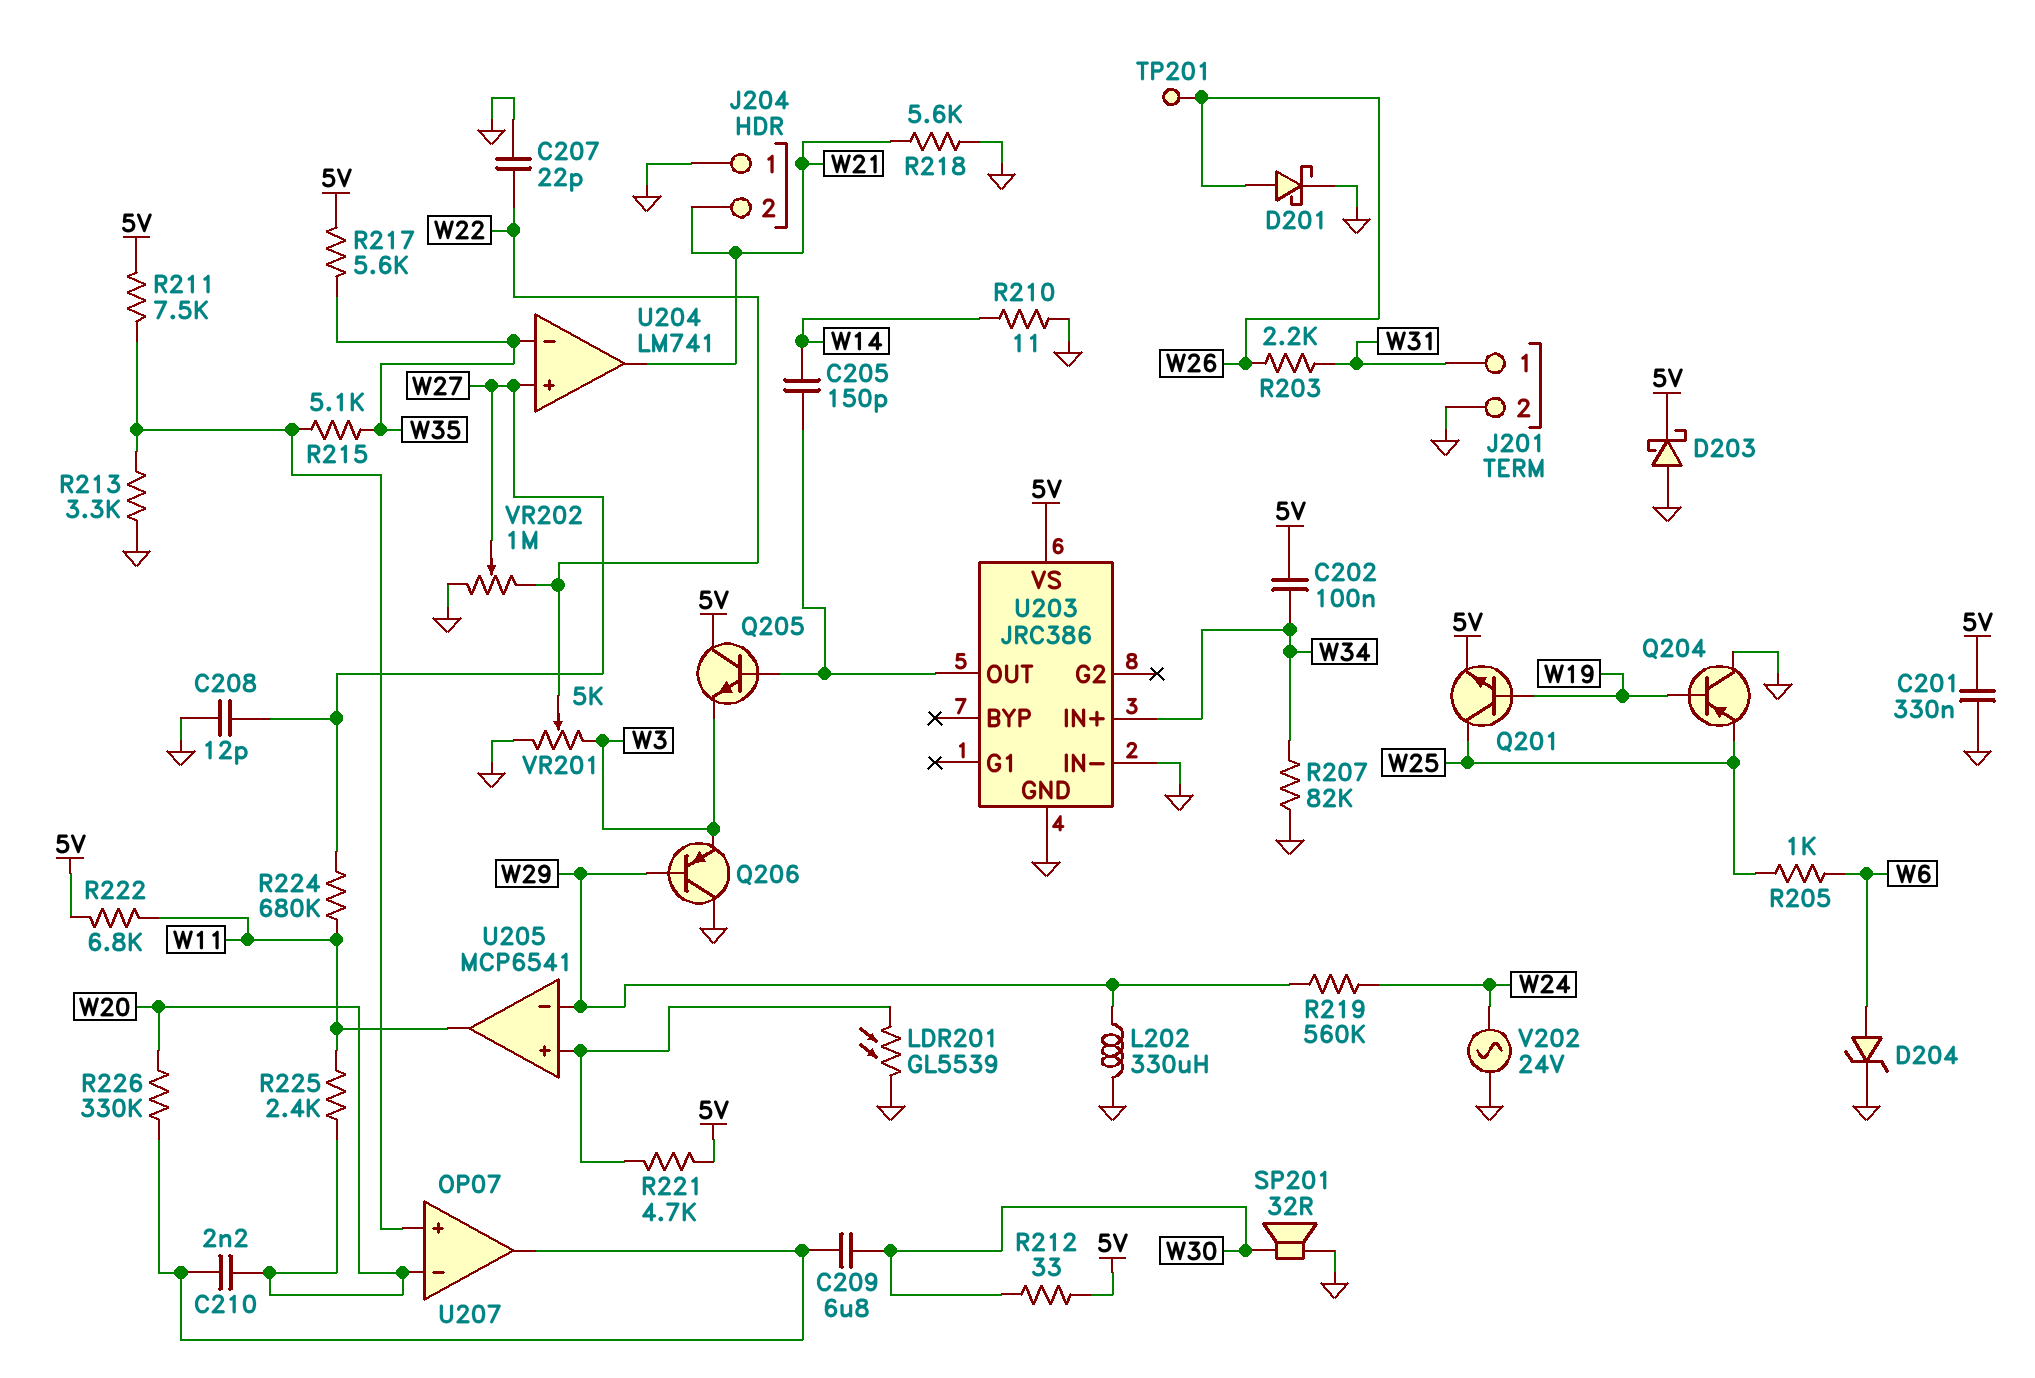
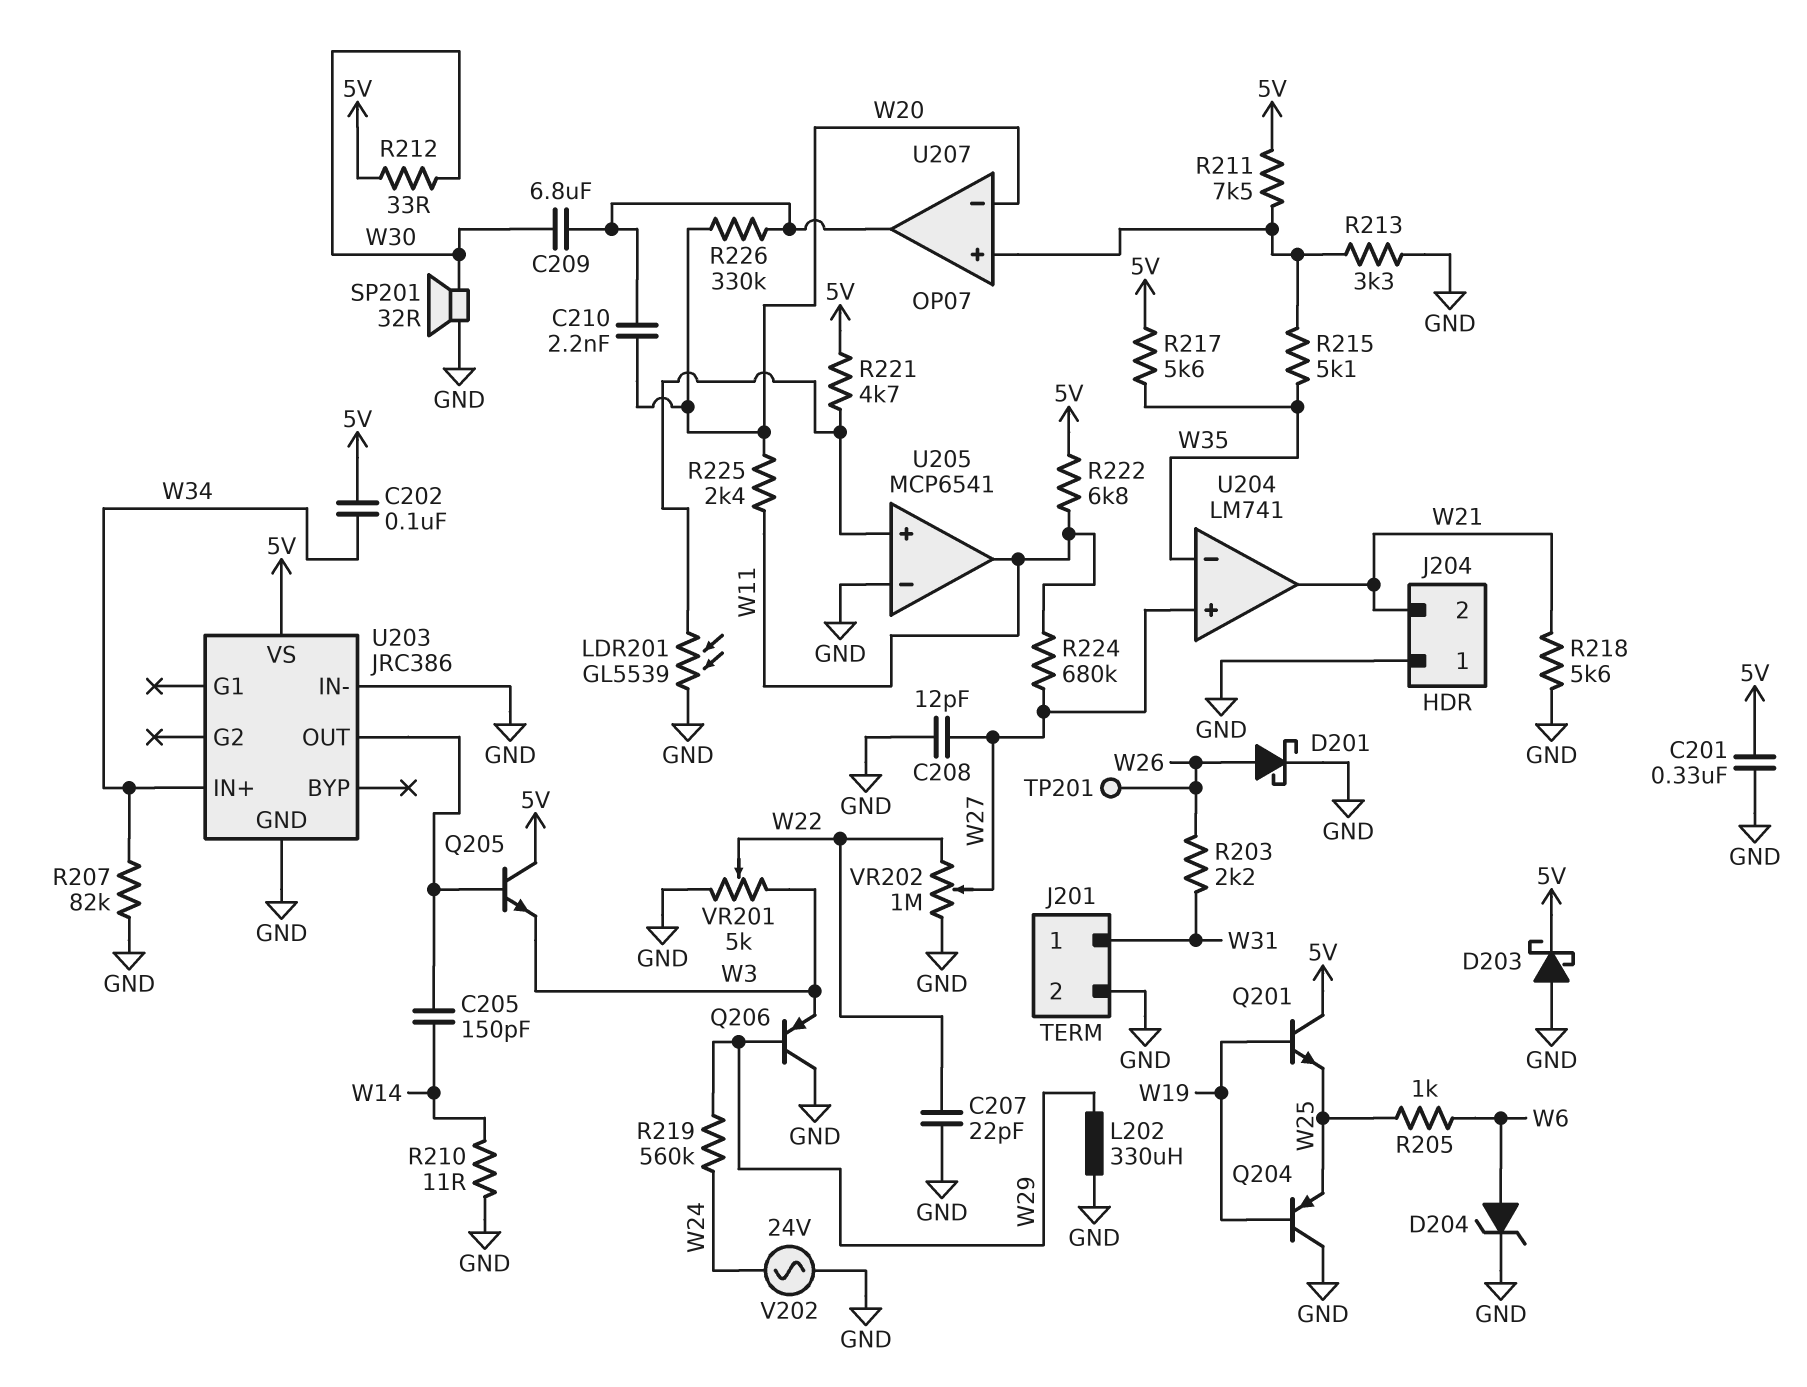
Q201: NPN (B W19, C W25, E 5V) -> NPN (B W19, C 5V, E W25)
U205 pin in-: W29 -> GND

